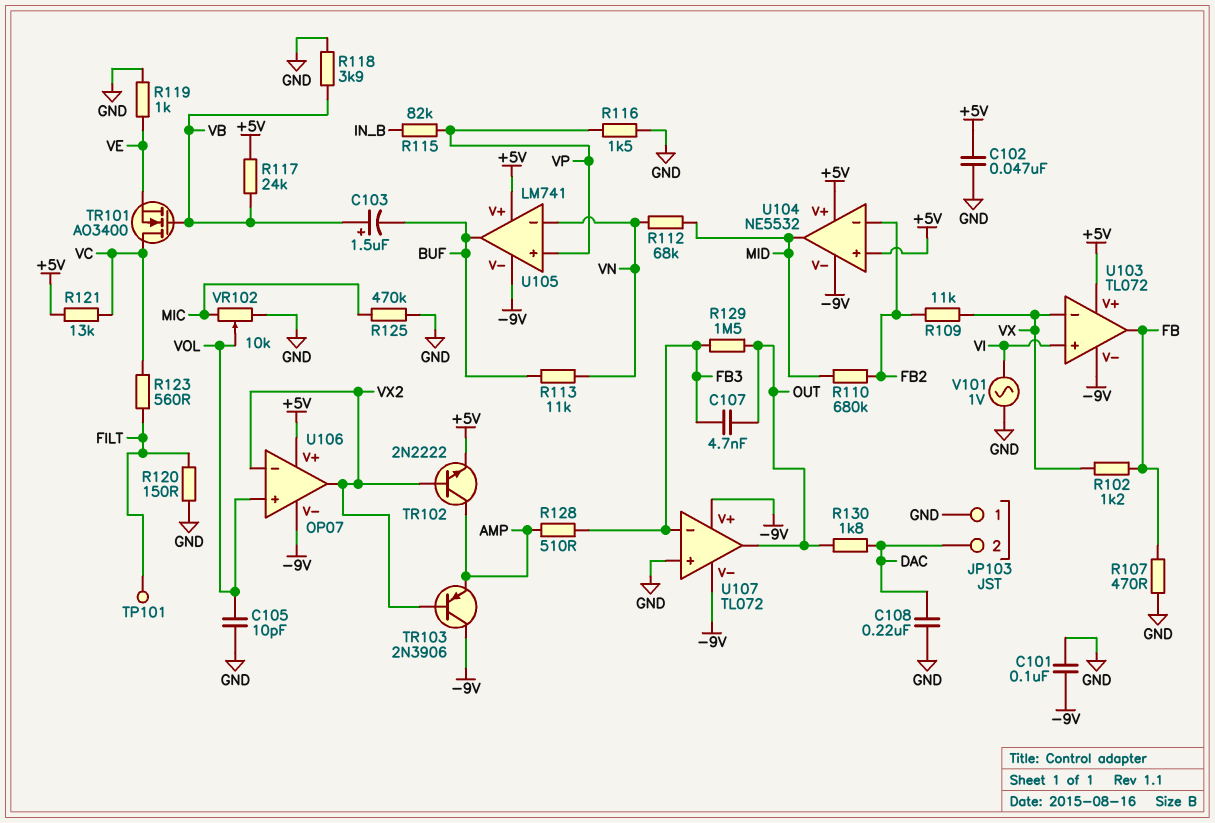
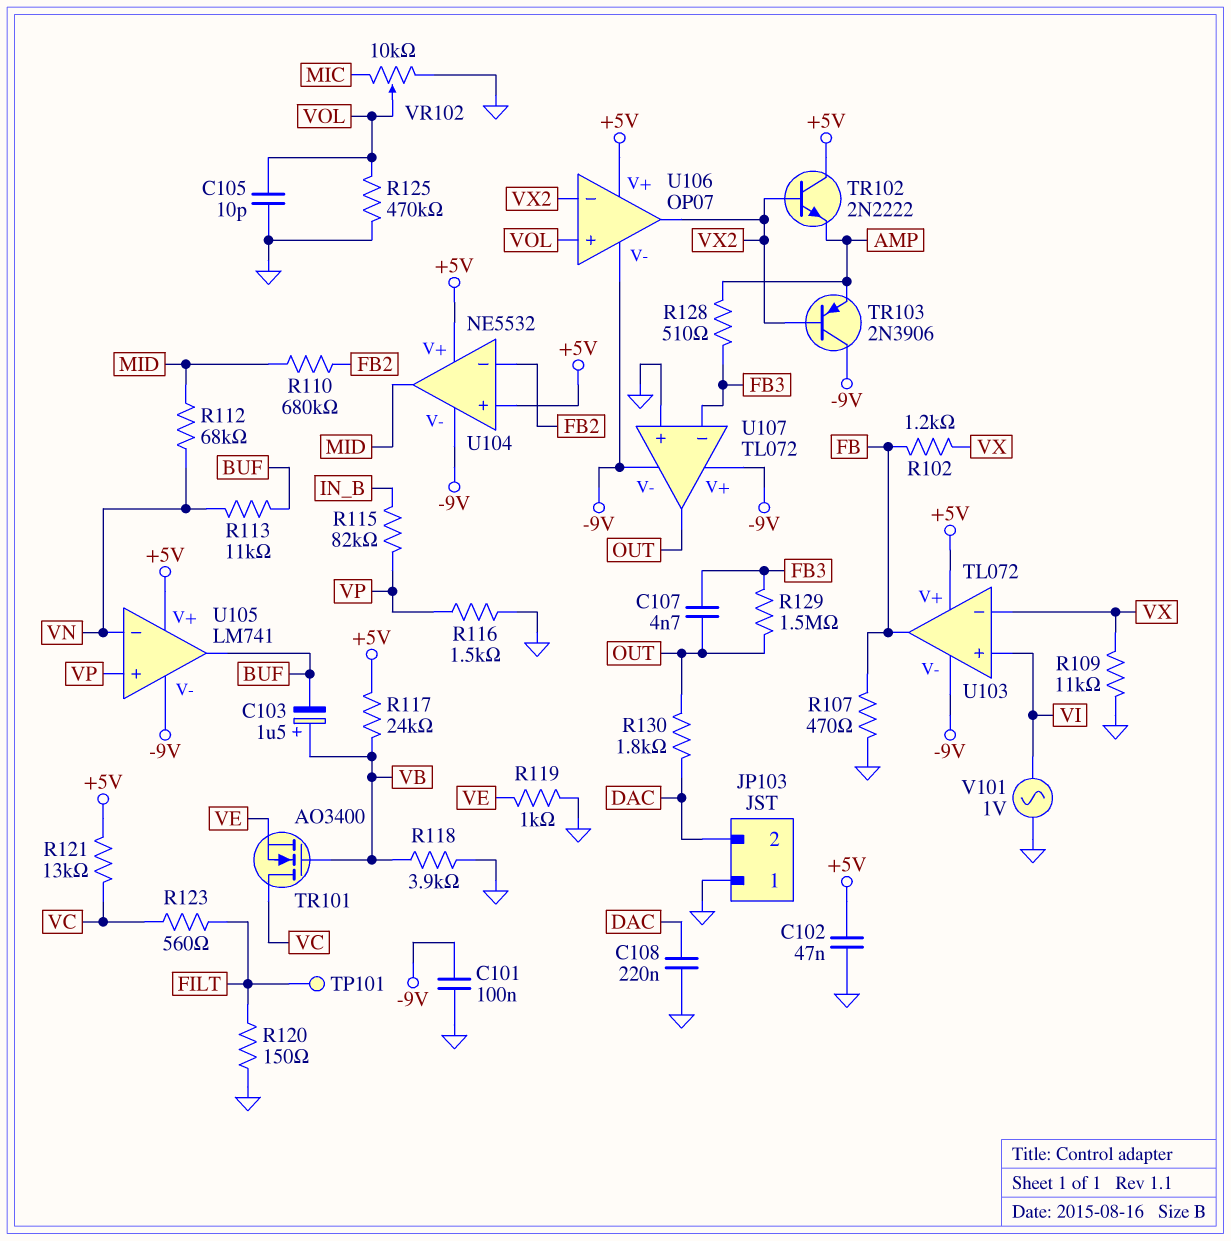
R109: 11k (FB2, VX) -> 11k (GND, VX)
R125: 470k (GND, MIC) -> 470k (GND, VOL)
TR102: NPN 2N2222 (B VX2, C AMP, E +5V) -> NPN 2N2222 (B VX2, C +5V, E AMP)

